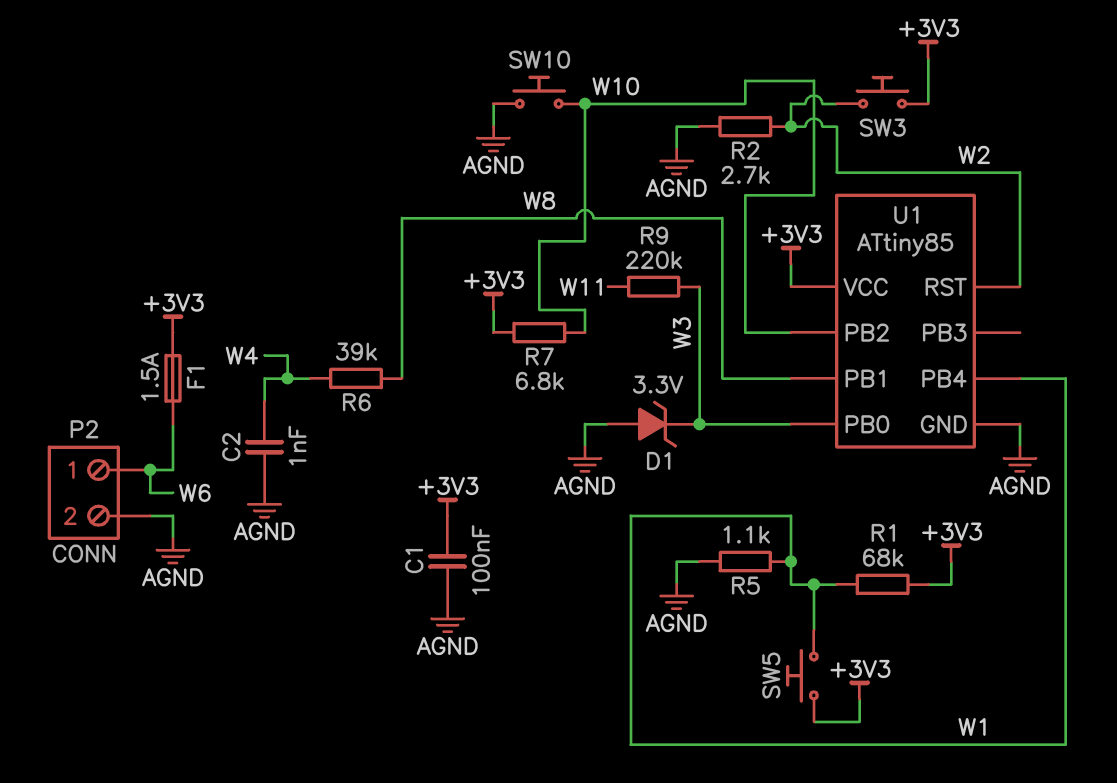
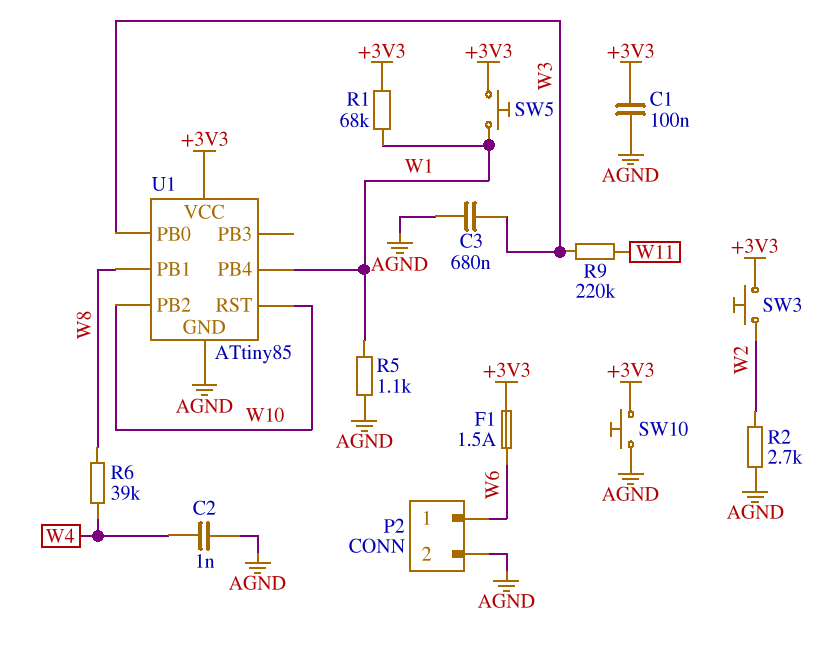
C3: none -> 680nF (AGND, W3)
D1: zener 3.3V (A AGND, K W3) -> none
R7: 6.8k (+3V3, W10) -> none
SW10: button (AGND, W10) -> button (+3V3, AGND)
U1 pin RST: W2 -> W10

